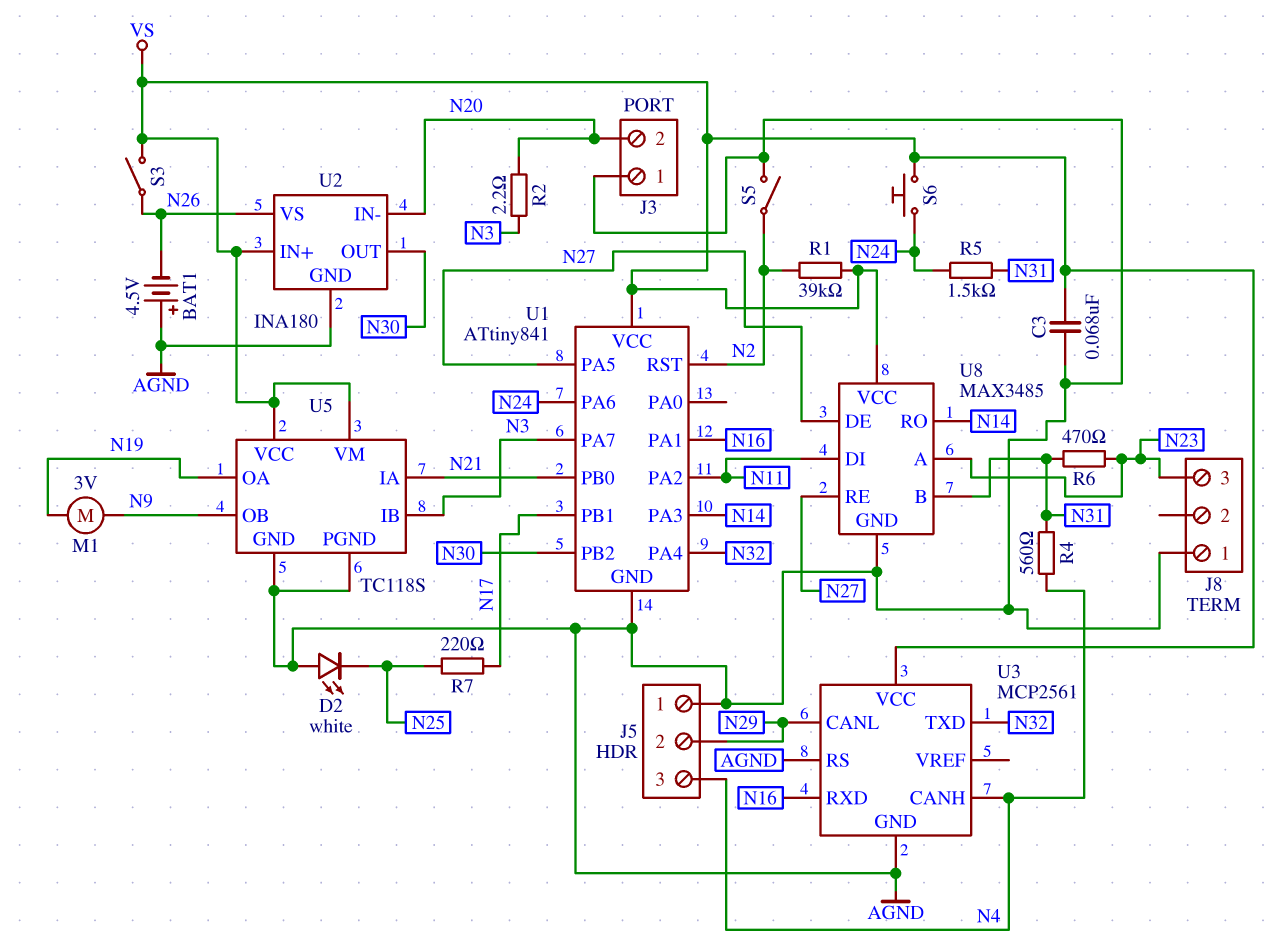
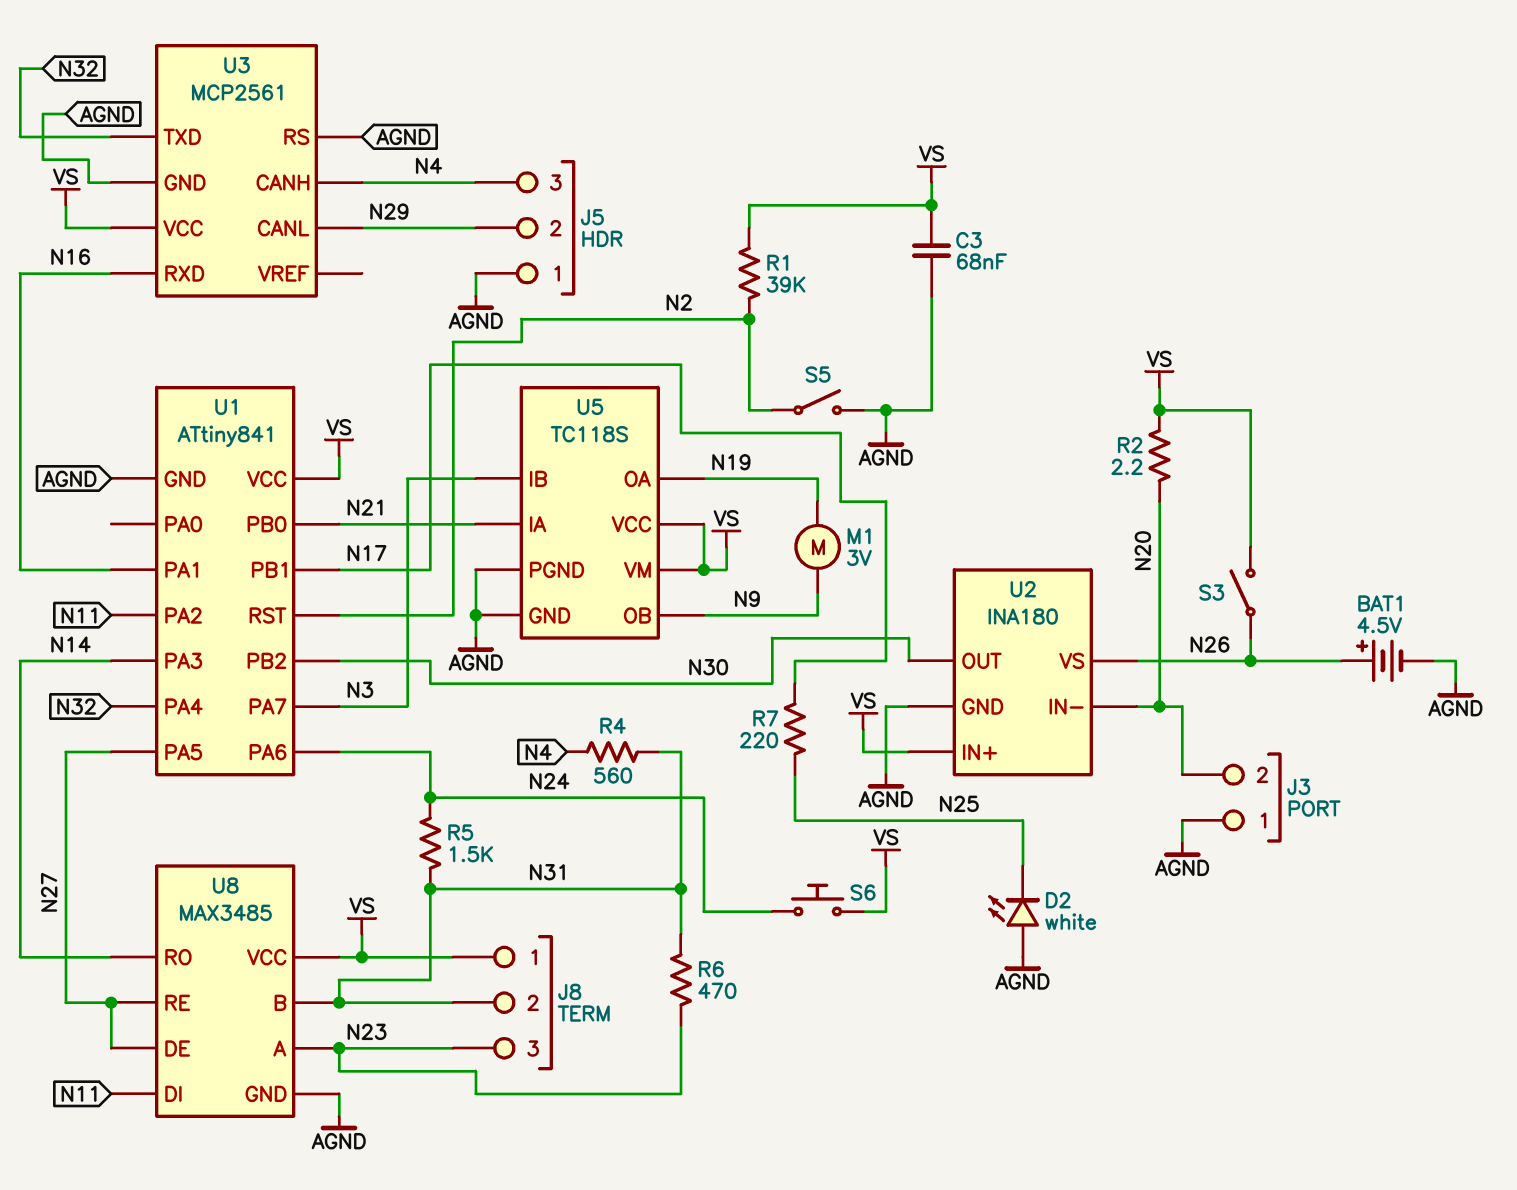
BAT1: 4.5V (plus AGND, minus N26) -> 4.5V (plus N26, minus AGND)
J8 pin 1: AGND -> VS
J8 pin 2: none -> N31
R2: 2.2 (N3, N20) -> 2.2 (N20, VS)

